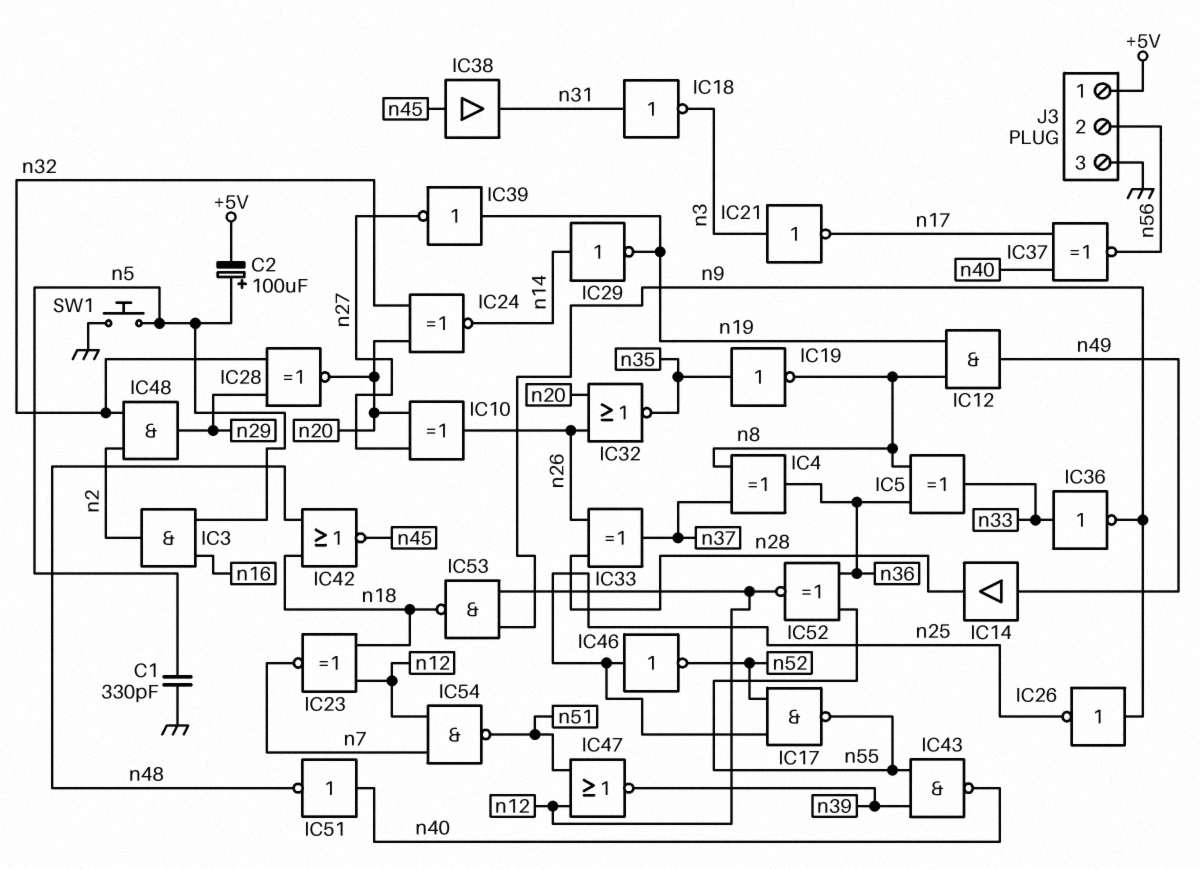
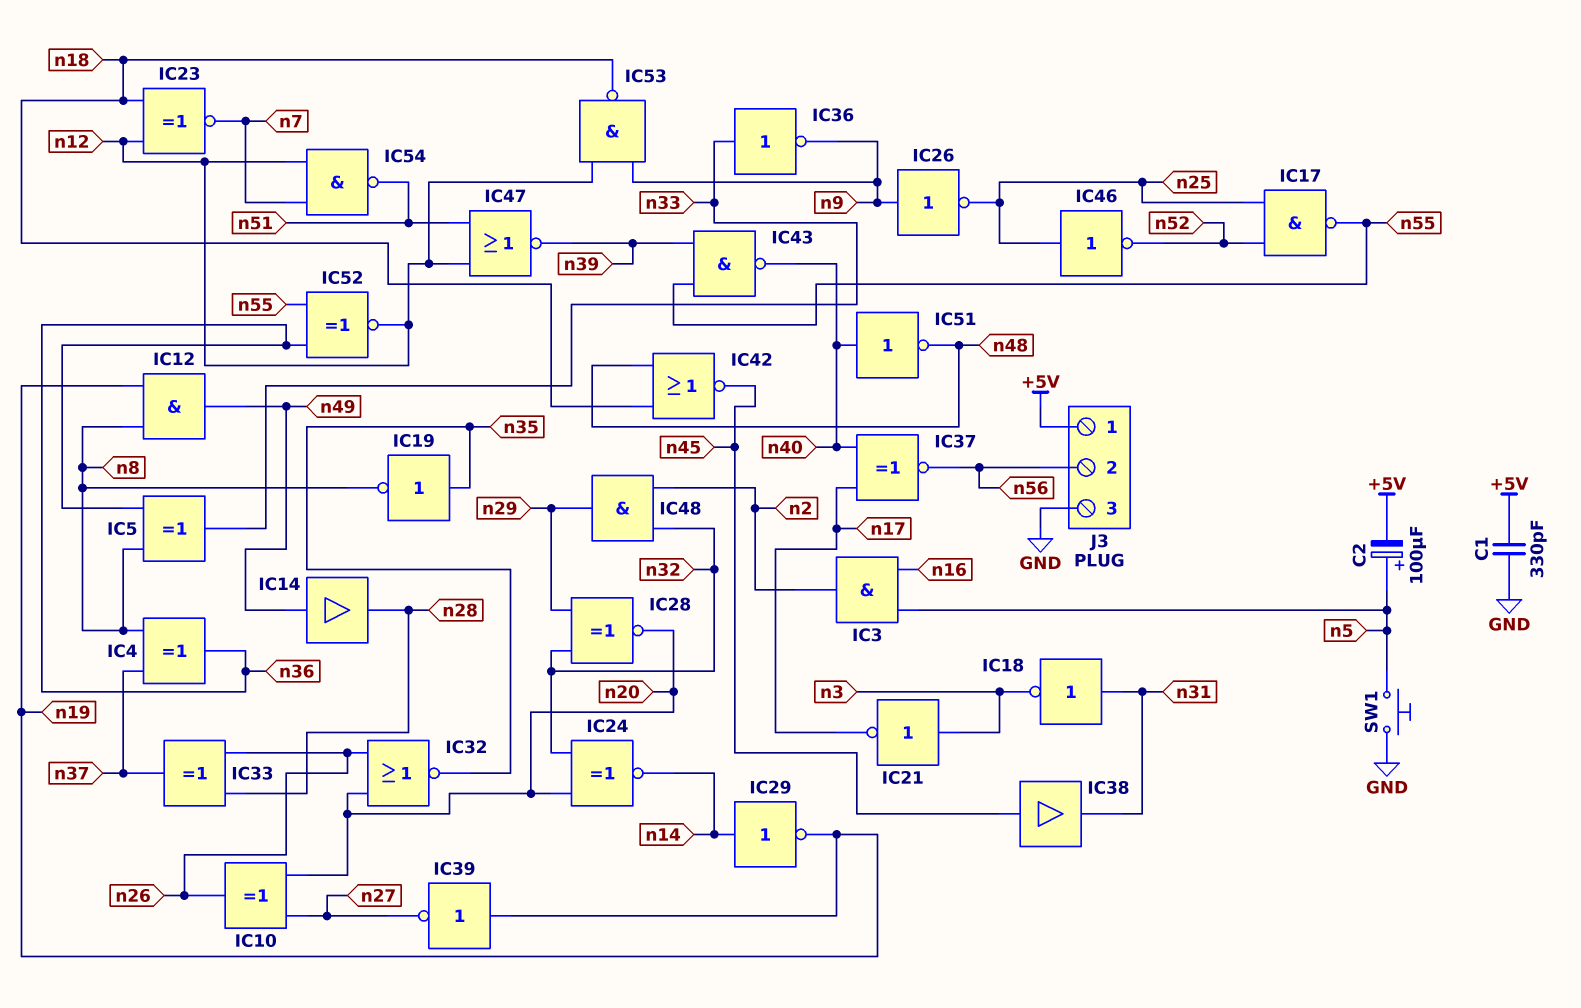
C1: 330pF (GND, n5) -> 330pF (+5V, GND)

